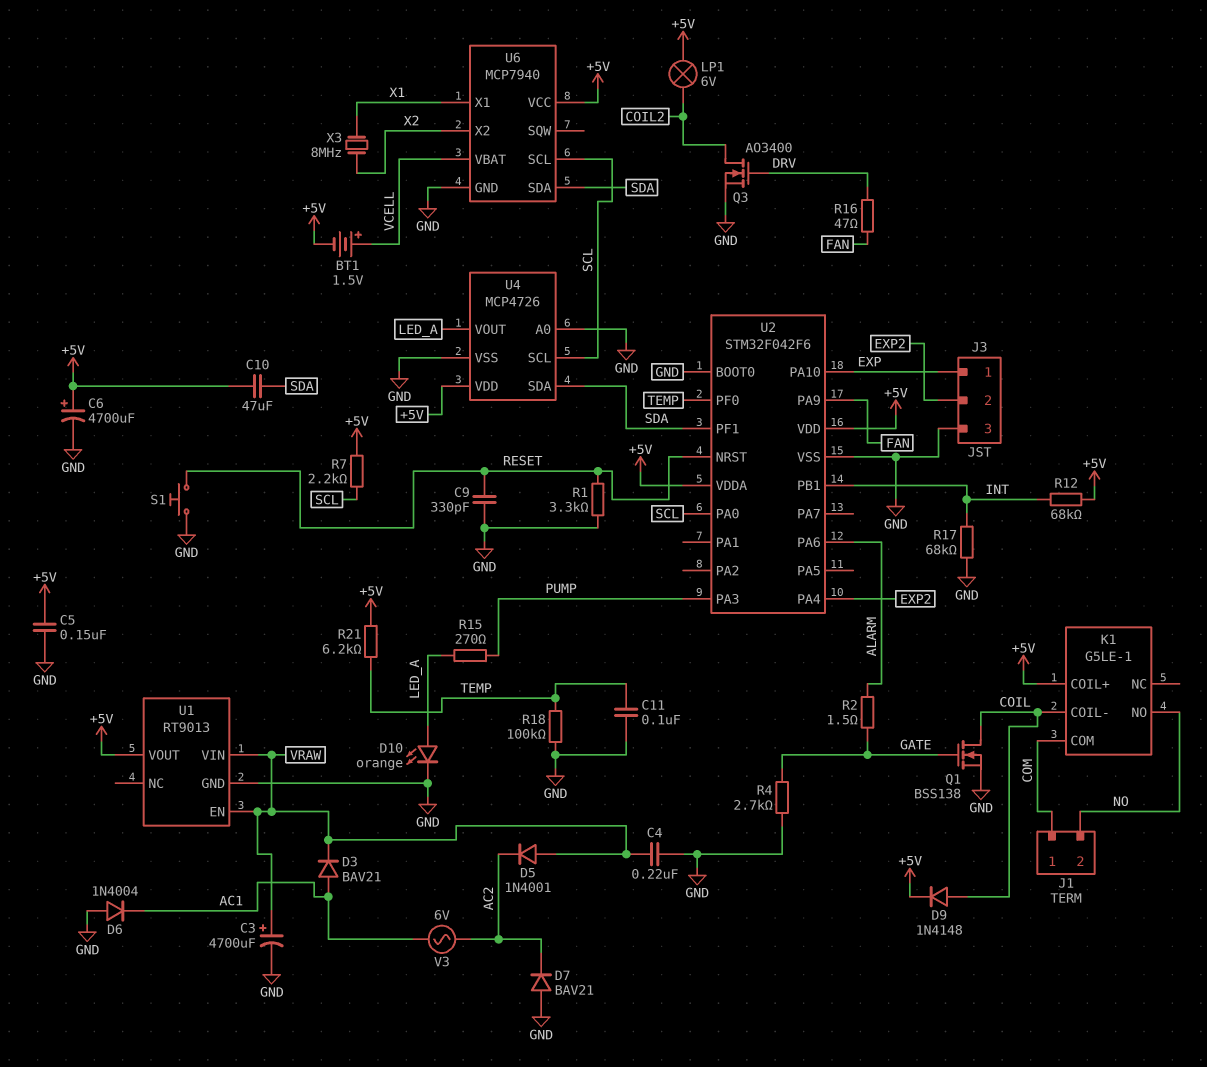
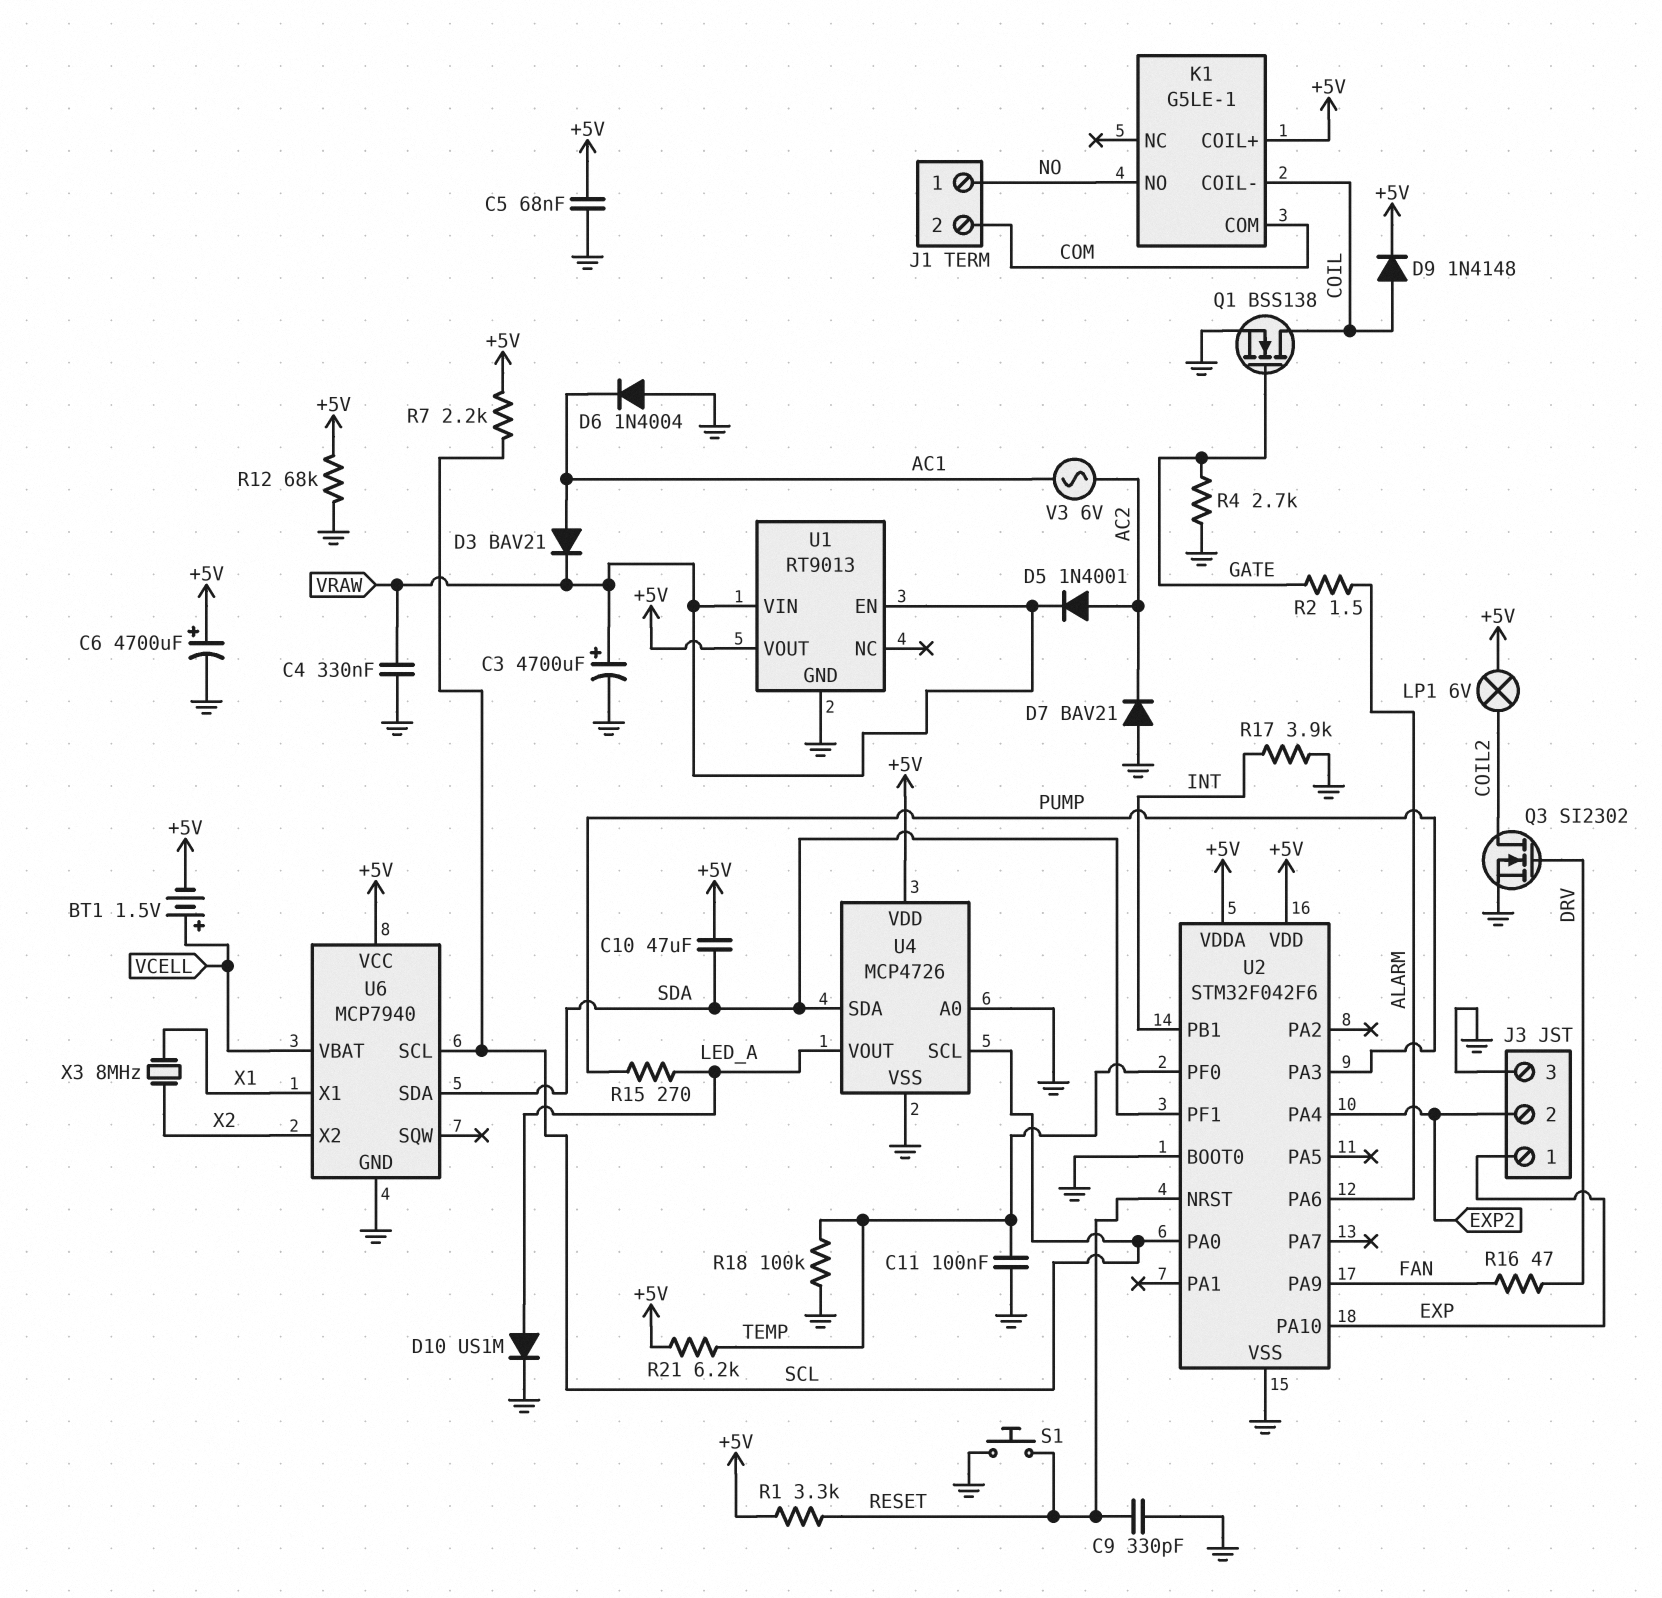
C4: 220nF (GND, VRAW) -> 330nF (GND, VRAW)
C5: 150nF (+5V, GND) -> 68nF (+5V, GND)
D5: diode 1N4001 (A VRAW, K AC2) -> diode 1N4001 (A AC2, K VRAW)
D10: LED orange (A LED_A, K GND) -> diode US1M (A LED_A, K GND)
J1 pin 1: COM -> NO
J1 pin 2: NO -> COM
Q3: NMOS AO3400 (G DRV, D COIL2, S GND) -> NMOS SI2302 (G DRV, D COIL2, S GND)
R1: 3.3k (GND, RESET) -> 3.3k (+5V, RESET)
R12: 68k (+5V, INT) -> 68k (+5V, GND)
R17: 68k (GND, INT) -> 3.9k (GND, INT)

